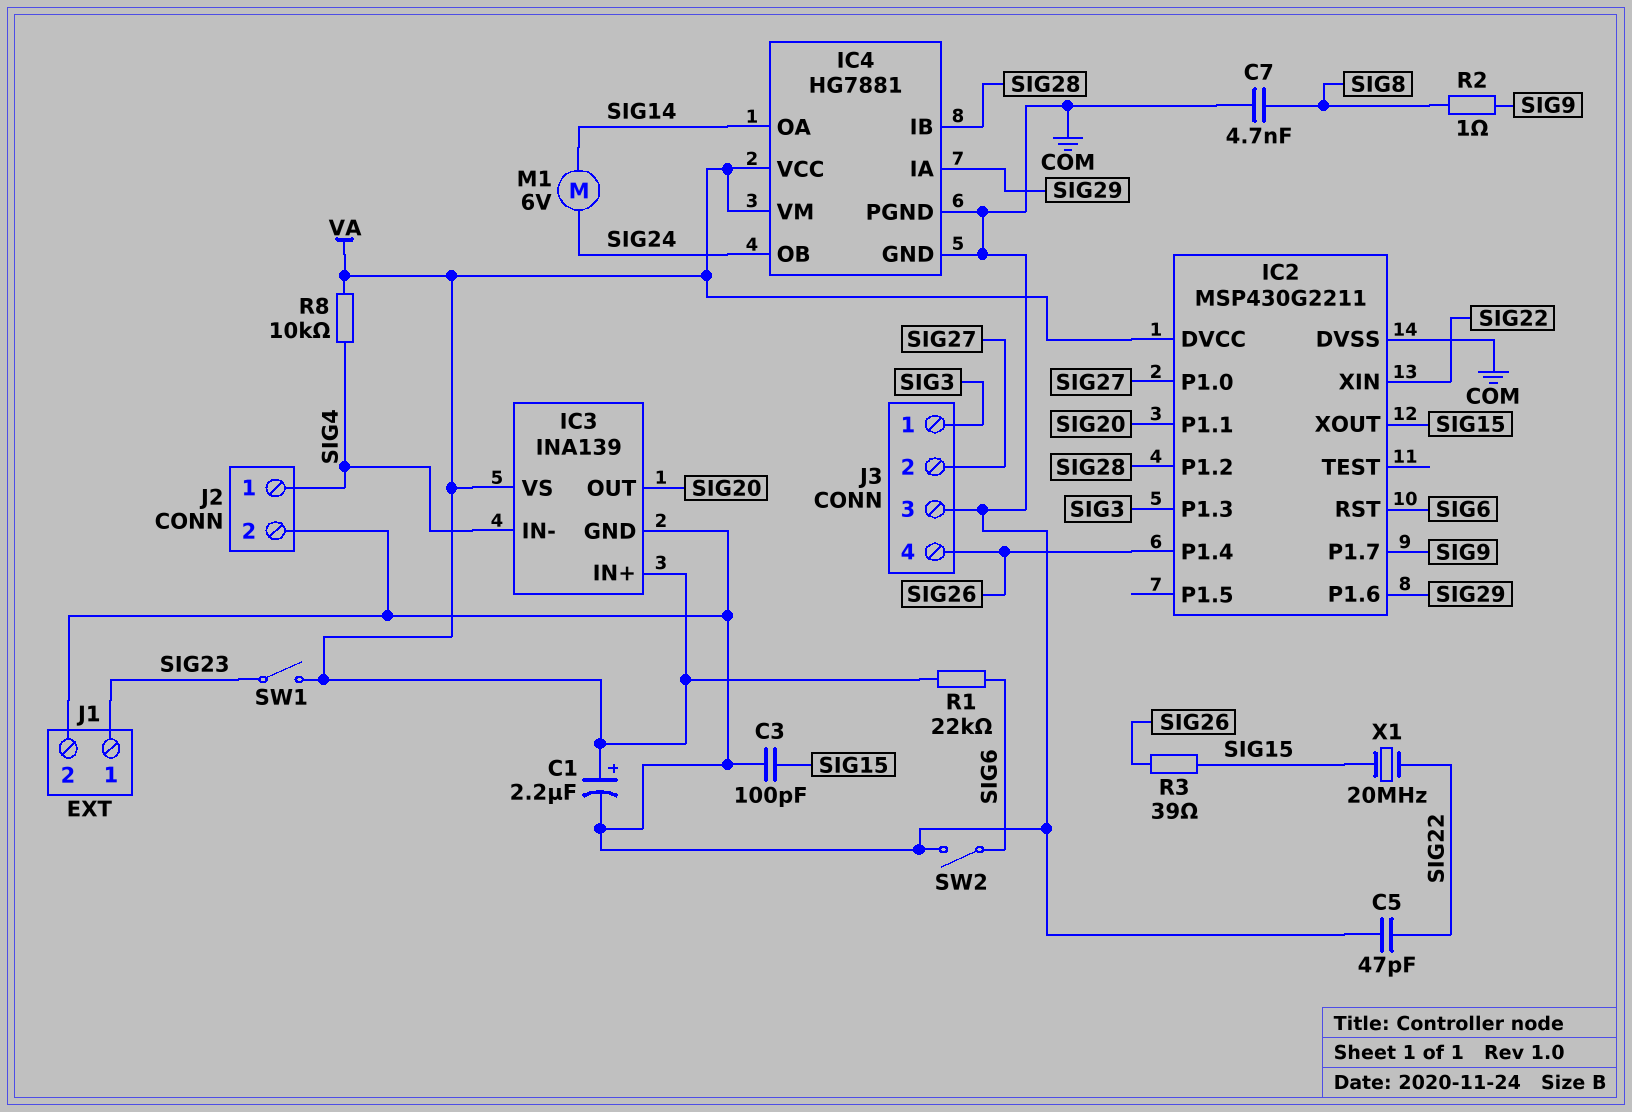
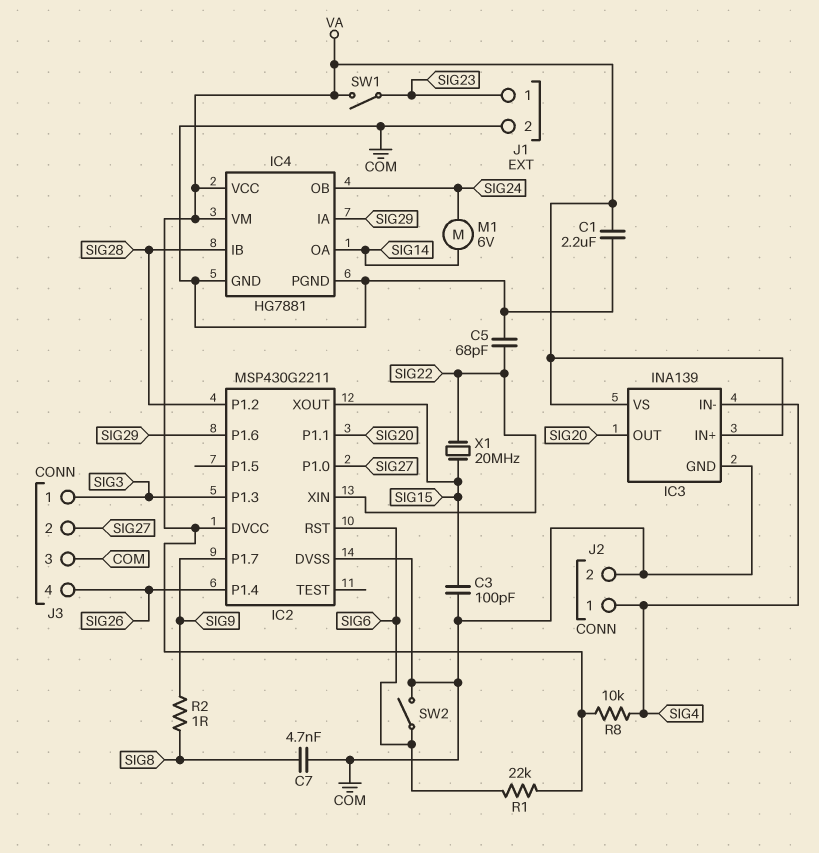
C1: 2.2uF (plus VA, minus COM) -> 2.2uF (COM, VA)
C5: 47pF (COM, SIG22) -> 68pF (COM, SIG22)
R3: 39 (SIG15, SIG26) -> none

